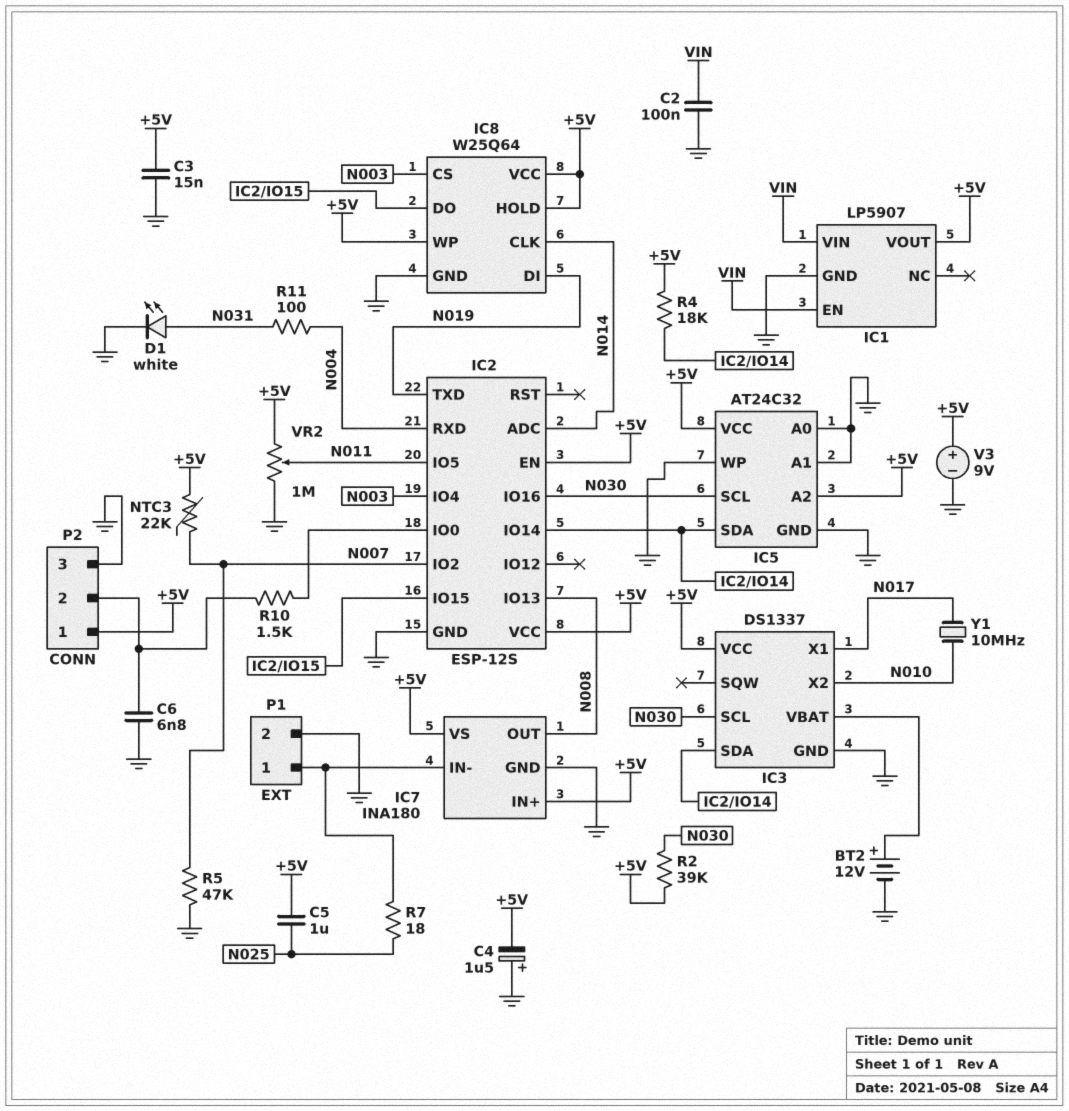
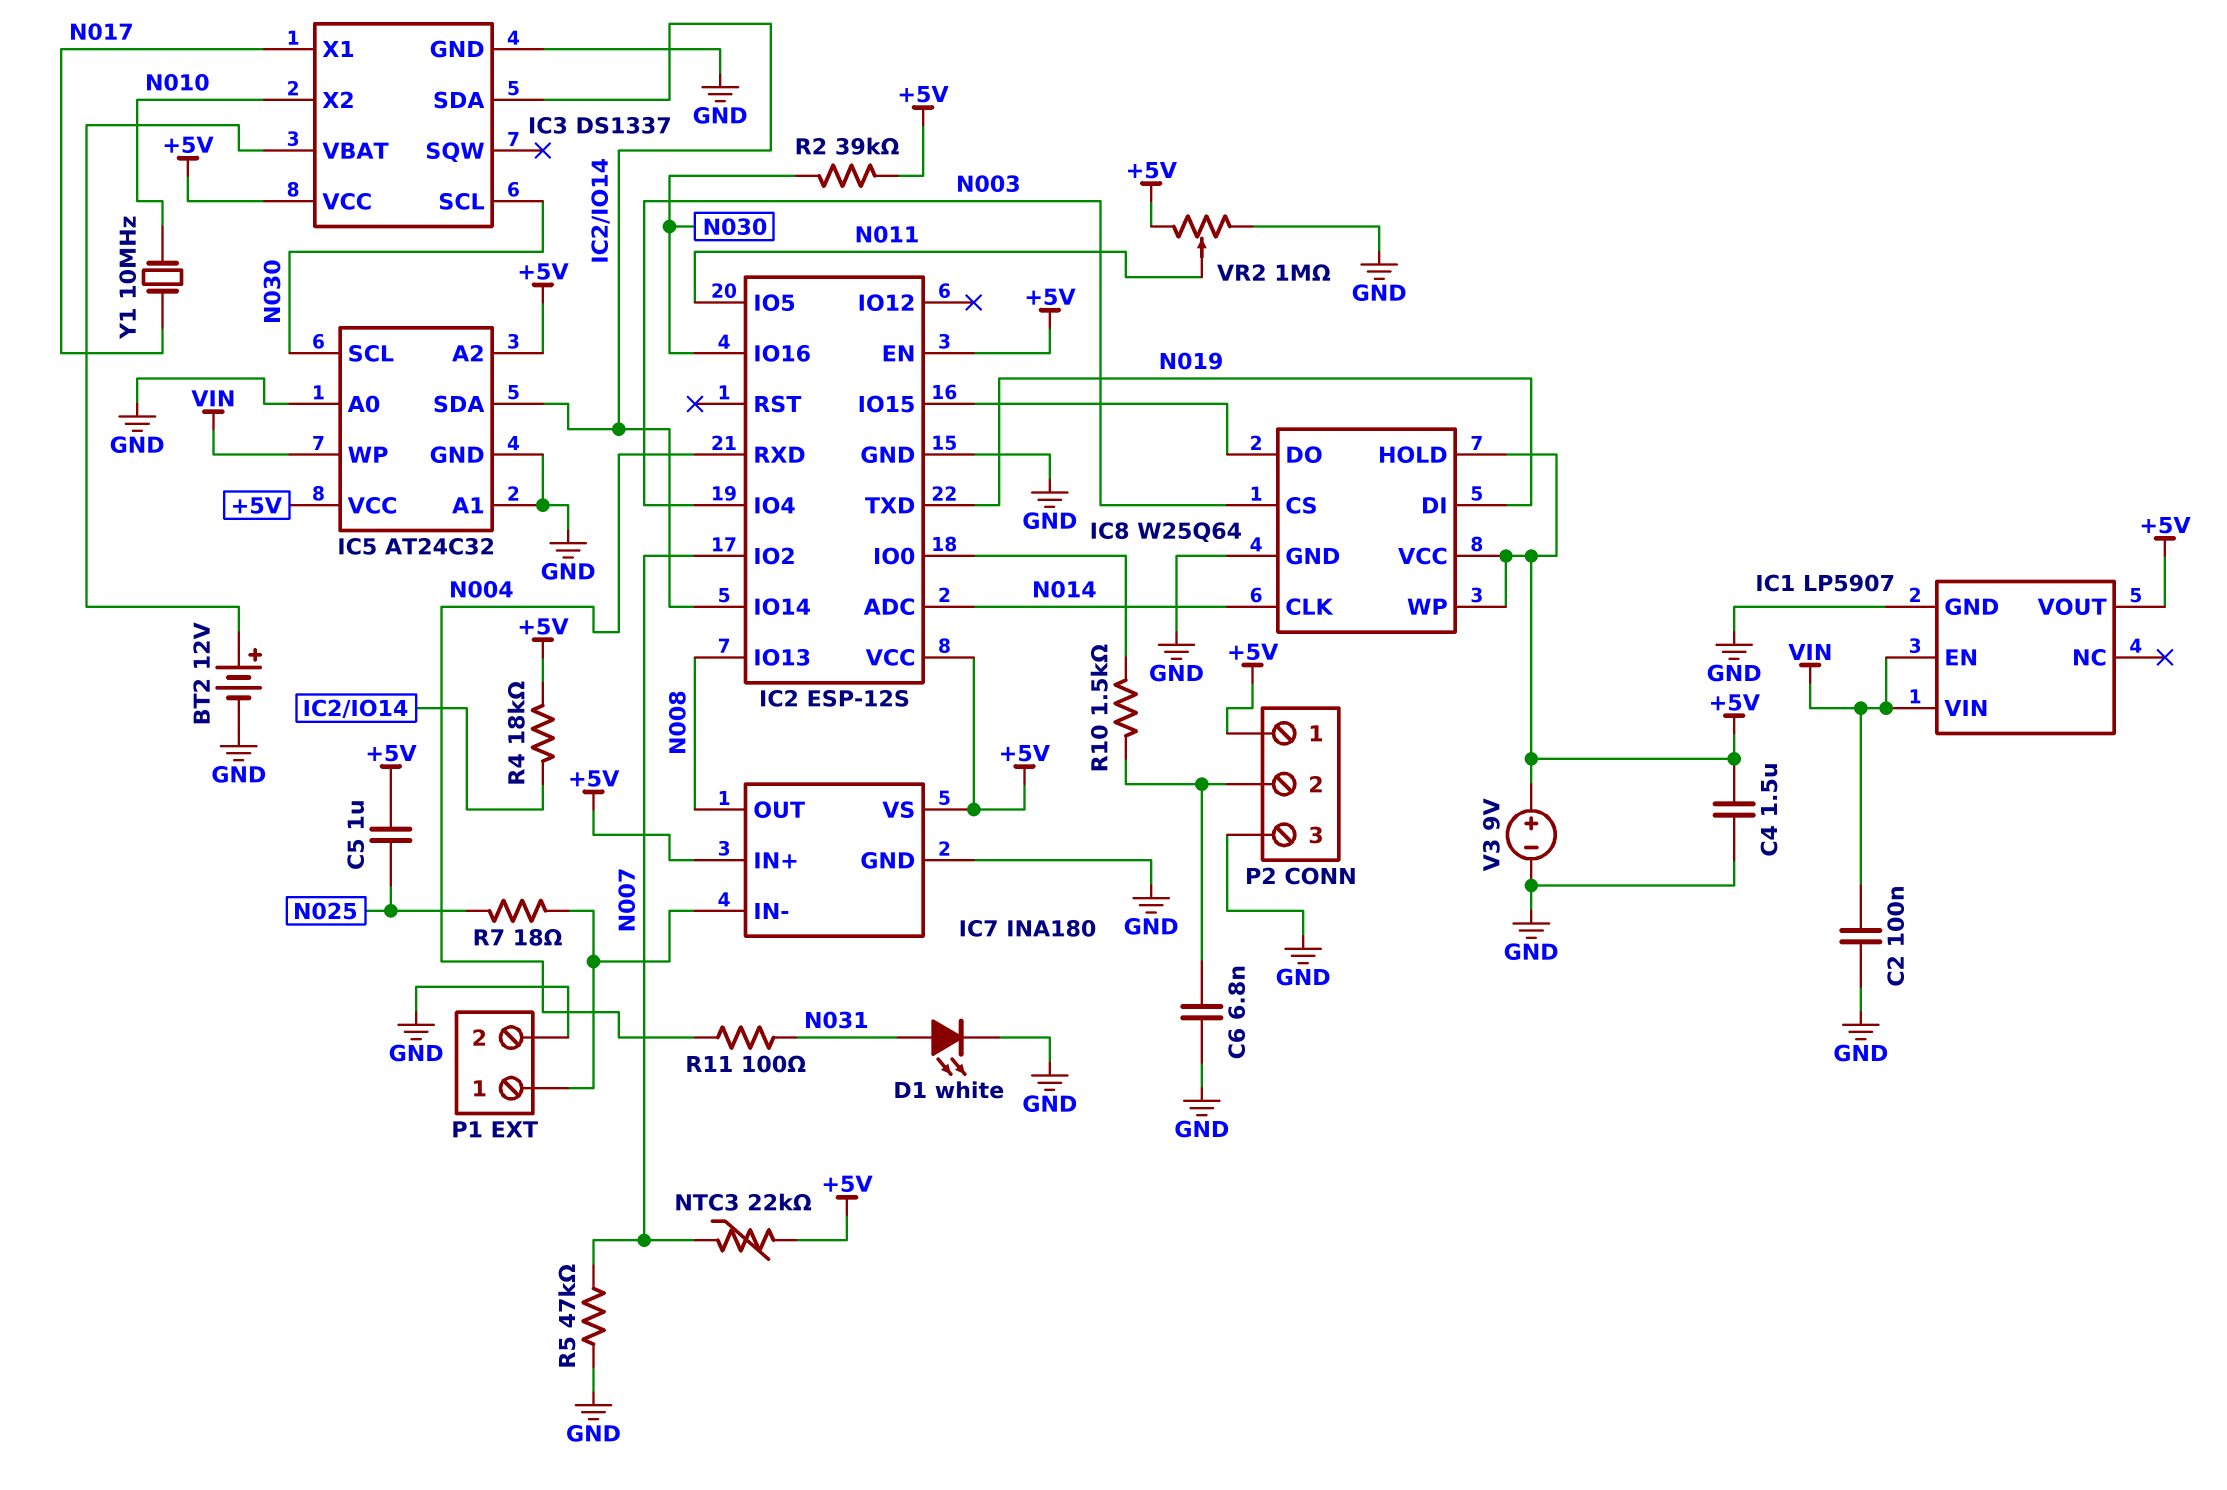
C3: 15nF (+5V, GND) -> none
C4: 1.5uF (plus GND, minus +5V) -> 1.5uF (+5V, GND)
IC5 pin WP: GND -> VIN

